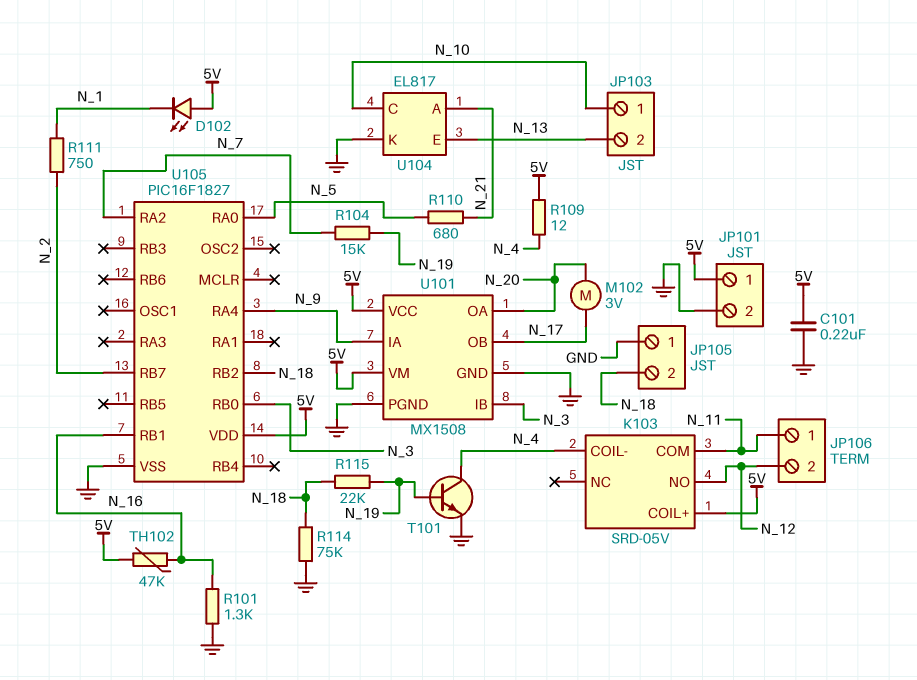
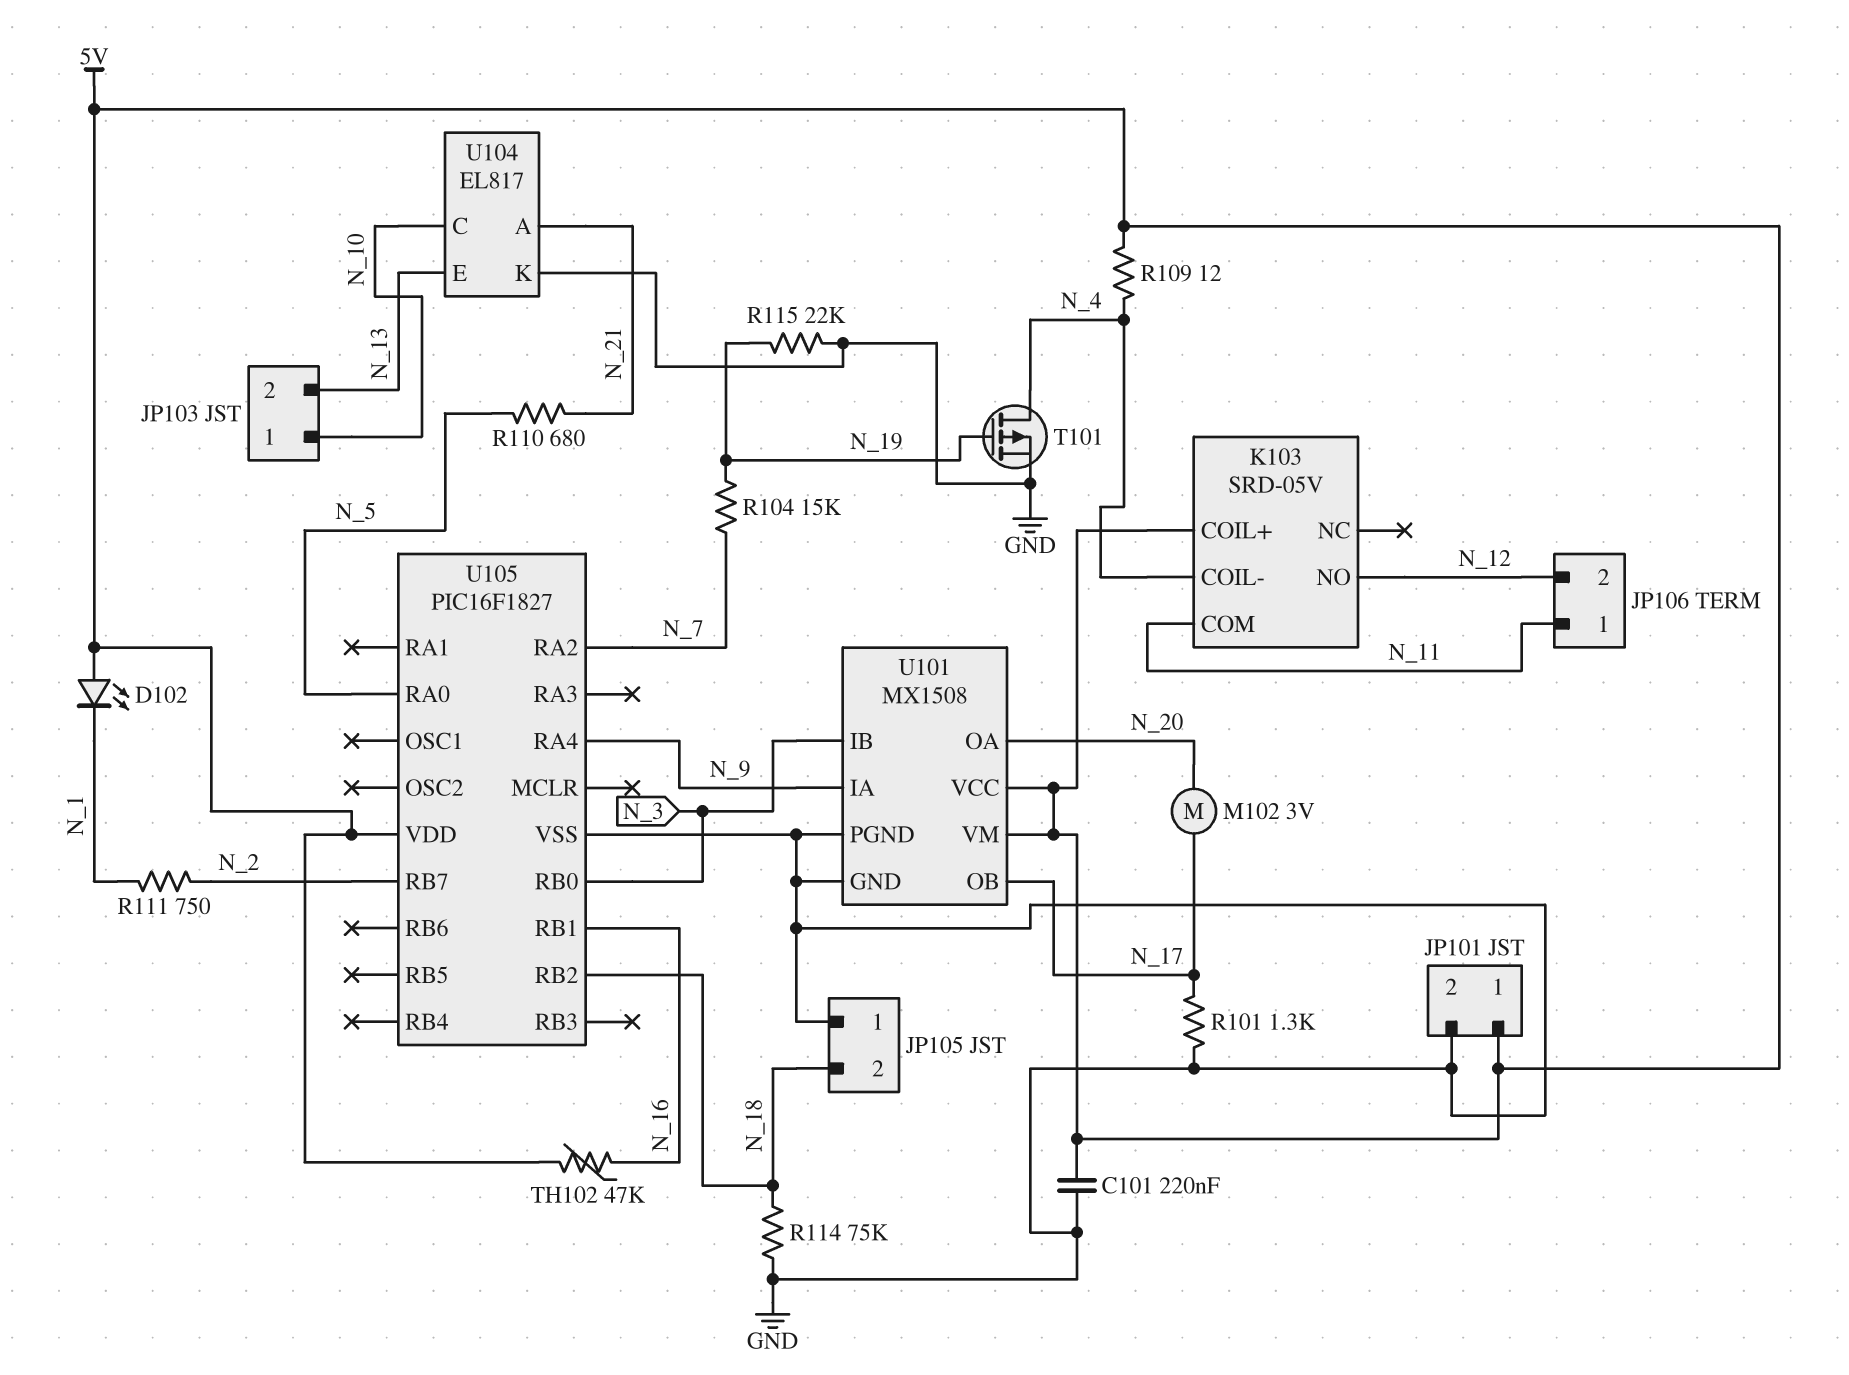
R101: 1.3k (GND, N_16) -> 1.3k (GND, N_17)
R115: 22k (N_18, N_19) -> 22k (GND, N_19)
T101: NPN (B N_19, C N_4, E GND) -> PMOS (G N_19, D N_4, S GND)

